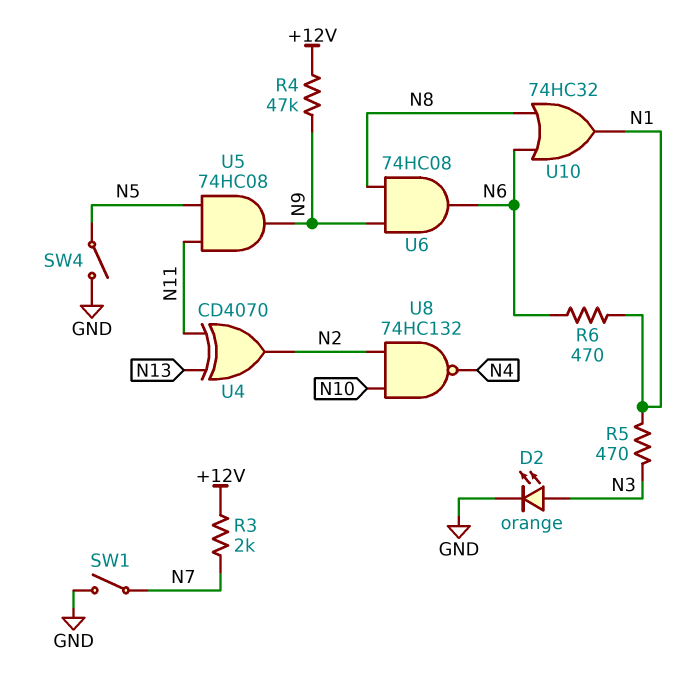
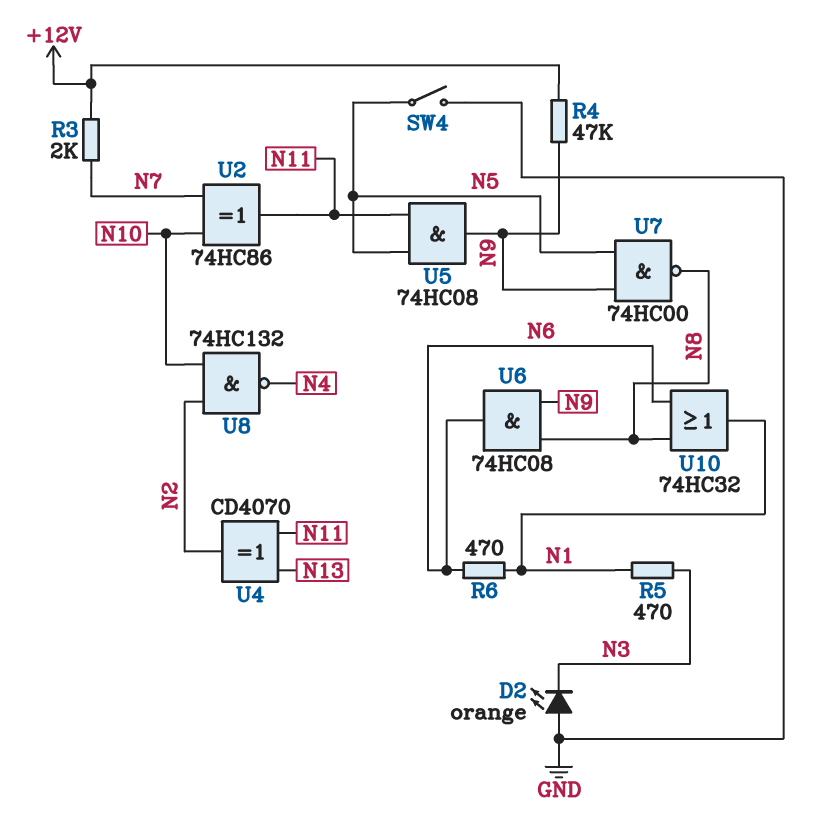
D2: LED orange (A N3, K GND) -> LED orange (A GND, K N3)
SW1: switch (GND, N7) -> none
U2: none -> XOR 74HC86 (in N7, in N10, out N11)
U7: none -> NAND 74HC00 (in N5, in N9, out N8)

